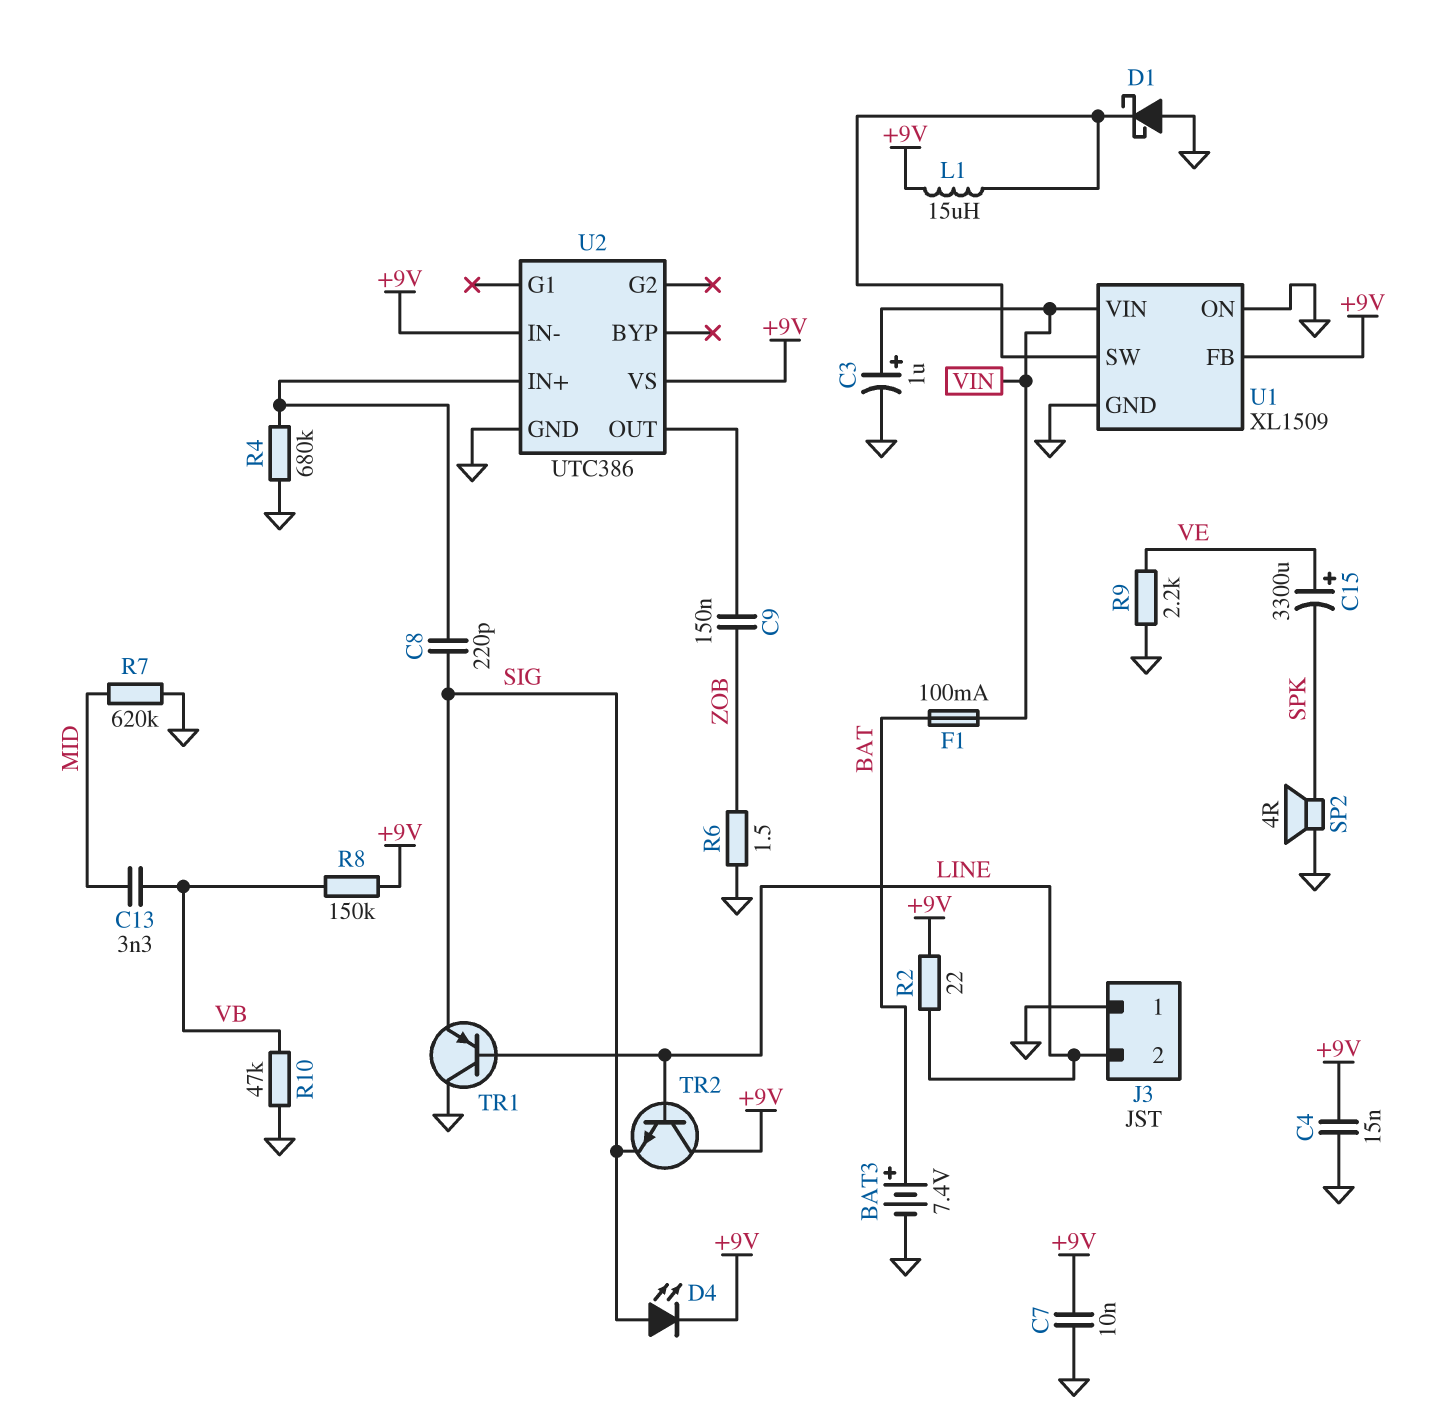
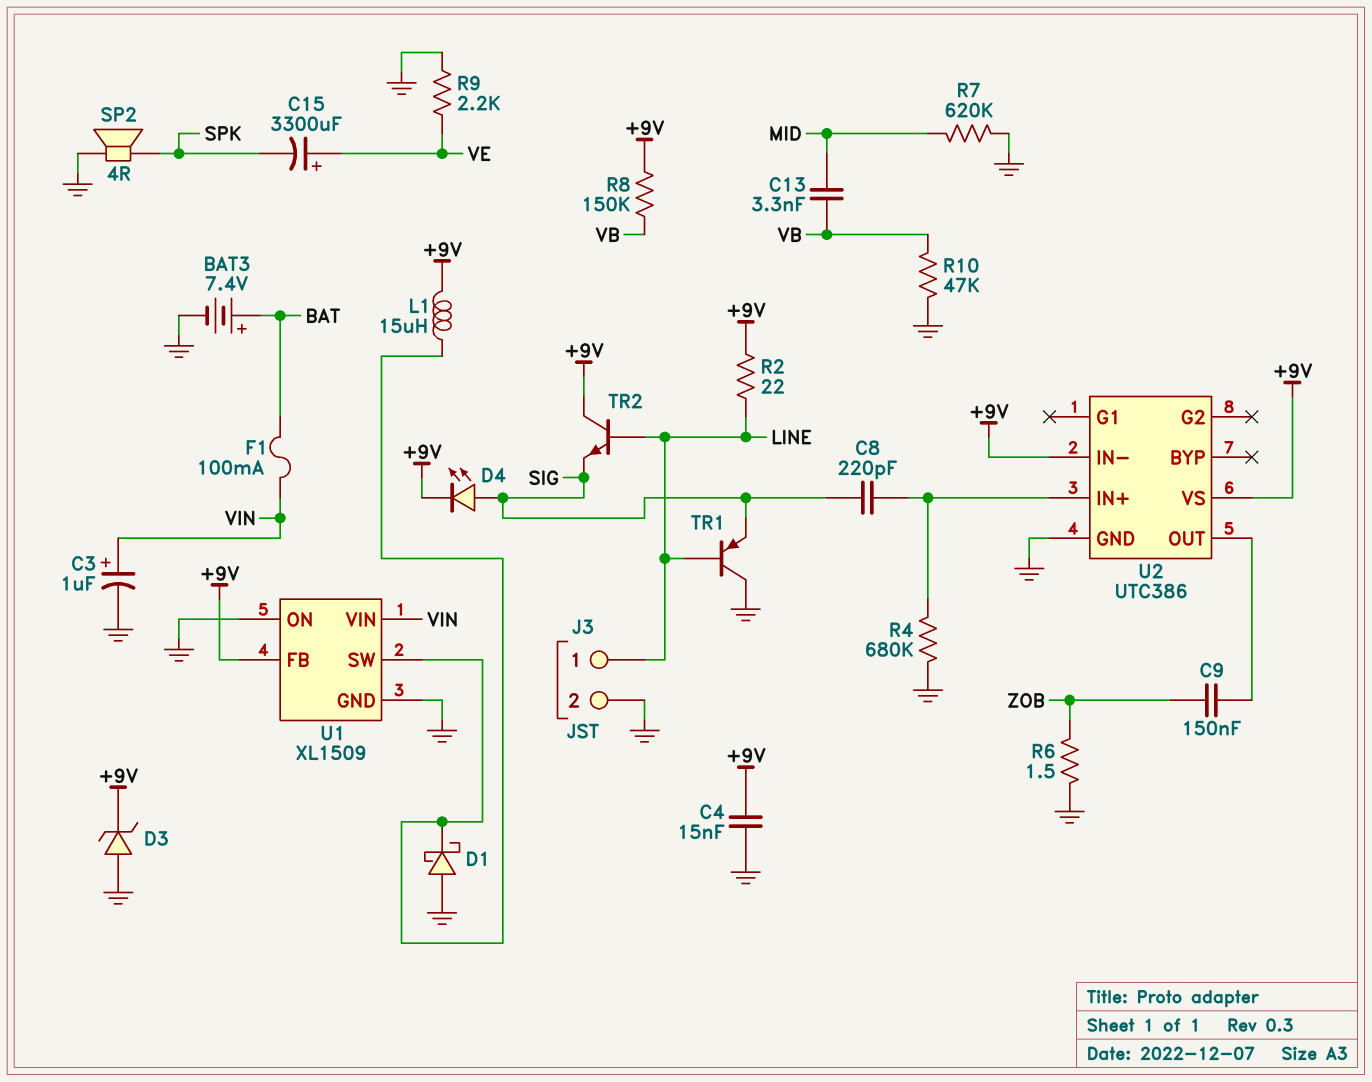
C7: 10nF (+9V, GND) -> none
D3: none -> zener (A GND, K +9V)
J3 pin 1: GND -> LINE
J3 pin 2: LINE -> GND

